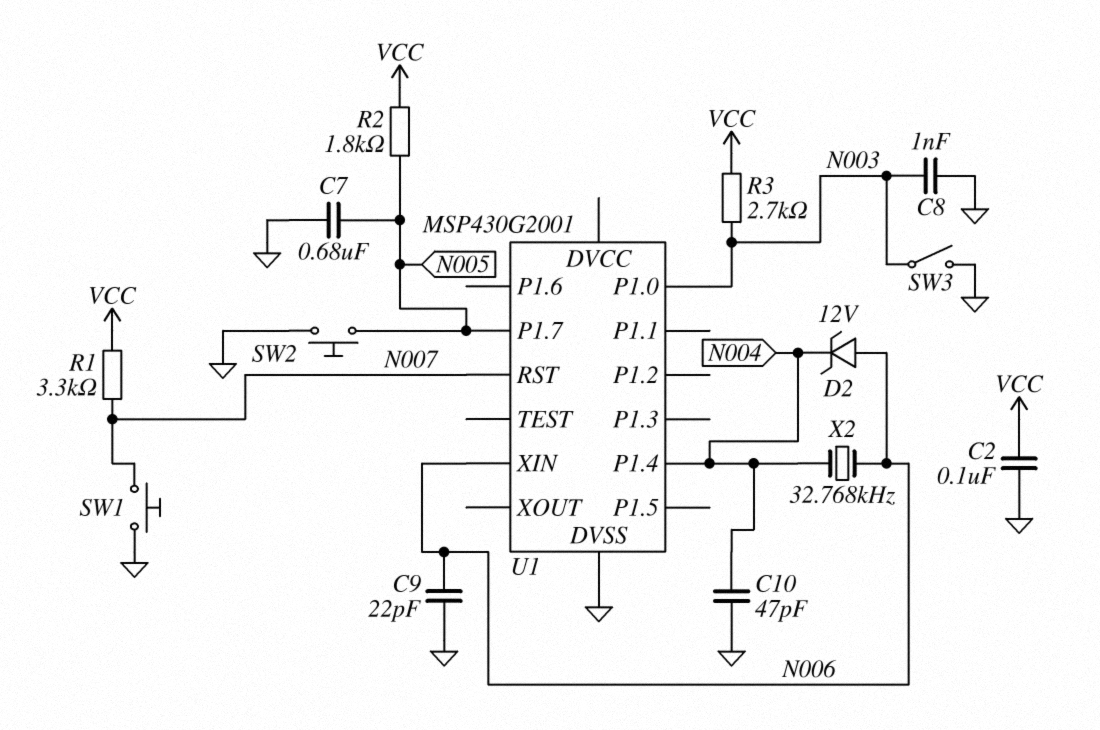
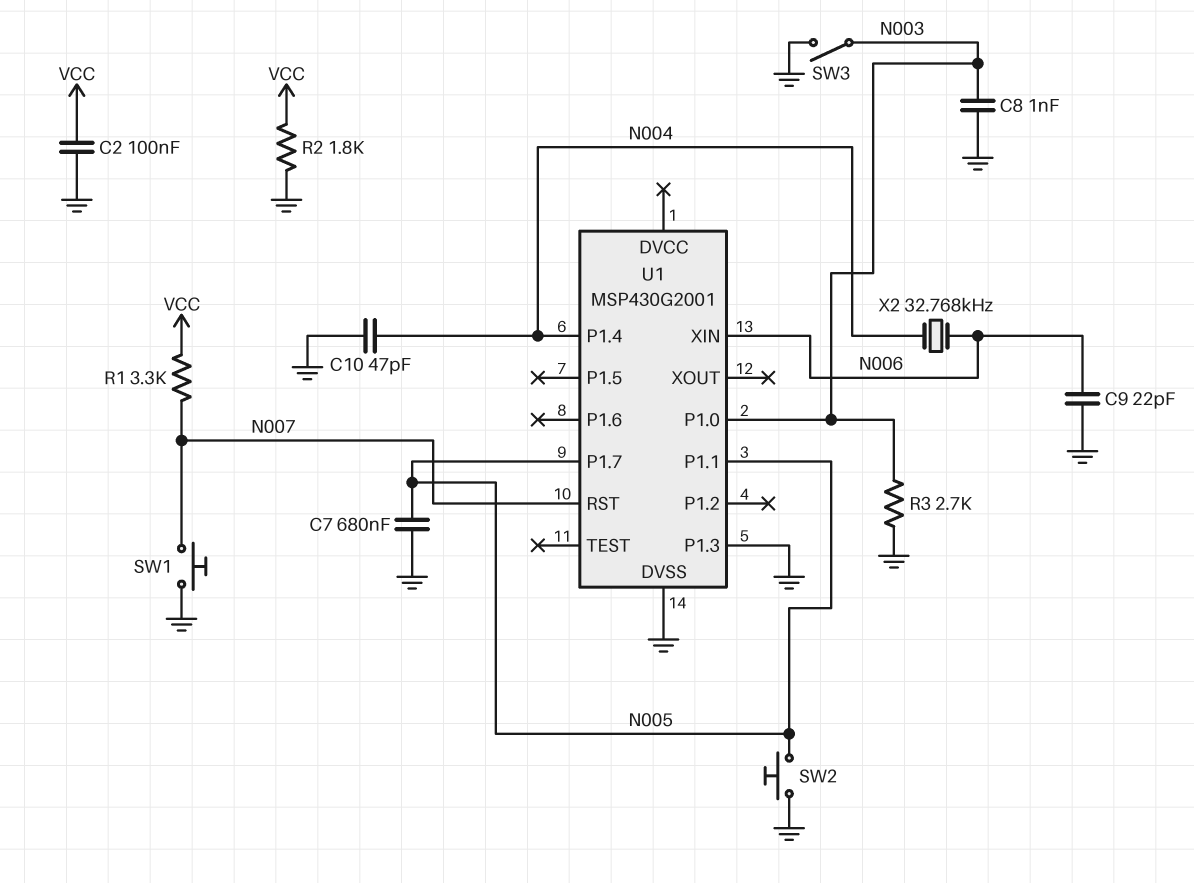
D2: zener 12V (A N006, K N004) -> none
R2: 1.8k (N005, VCC) -> 1.8k (GND, VCC)
R3: 2.7k (N003, VCC) -> 2.7k (GND, N003)
U1 pin P1.1: none -> N005
U1 pin P1.3: none -> GND

